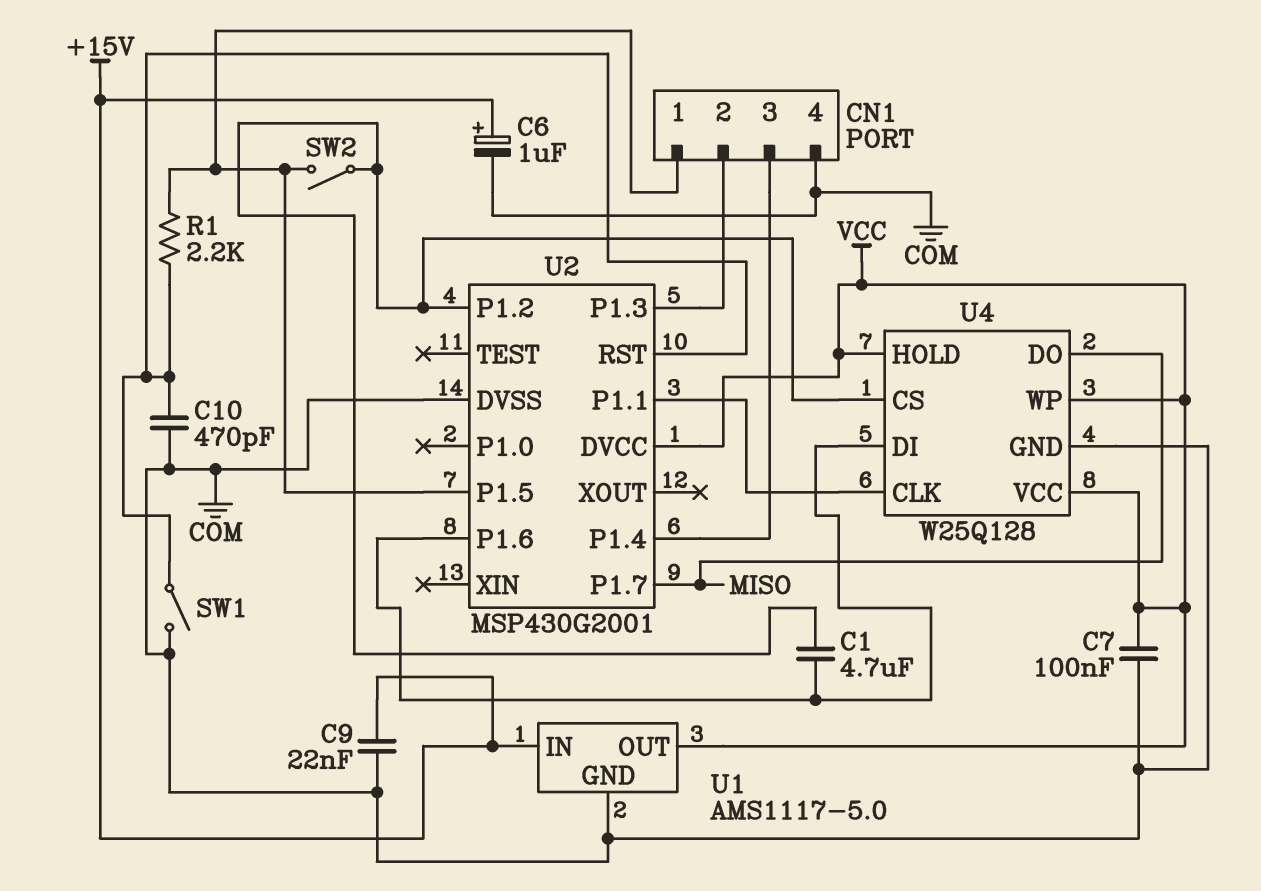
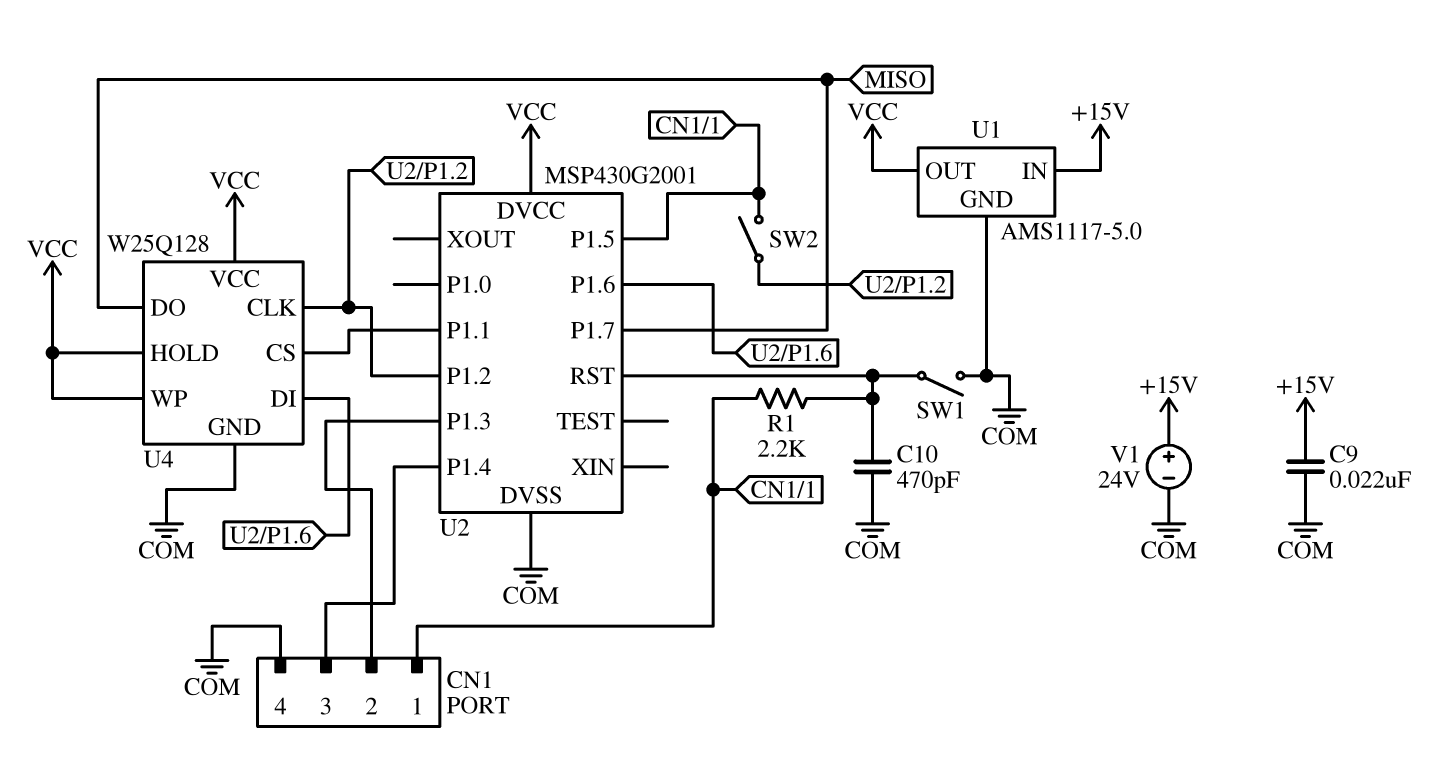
C1: 4.7uF (U2/P1.2, U2/P1.6) -> none
C6: 1uF (plus +15V, minus COM) -> none
C7: 100nF (COM, VCC) -> none
U4 pin CLK: U2/P1.1 -> U2/P1.2
U4 pin CS: U2/P1.2 -> U2/P1.1
V1: none -> 24V (plus +15V, minus COM)

